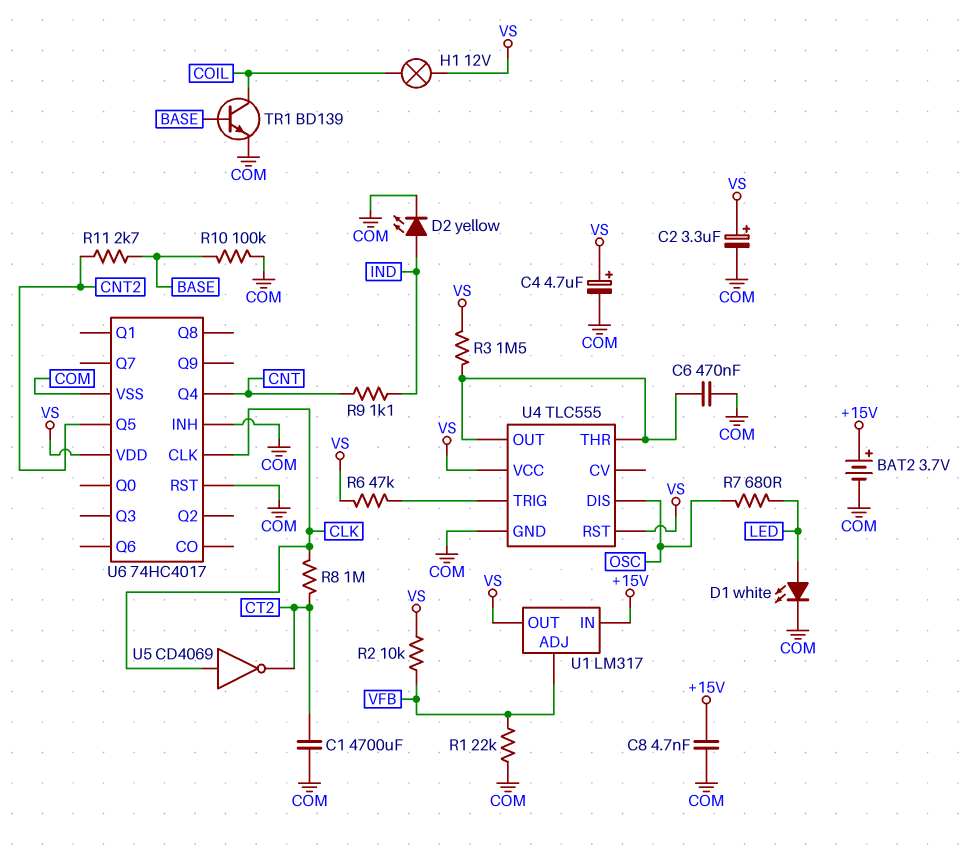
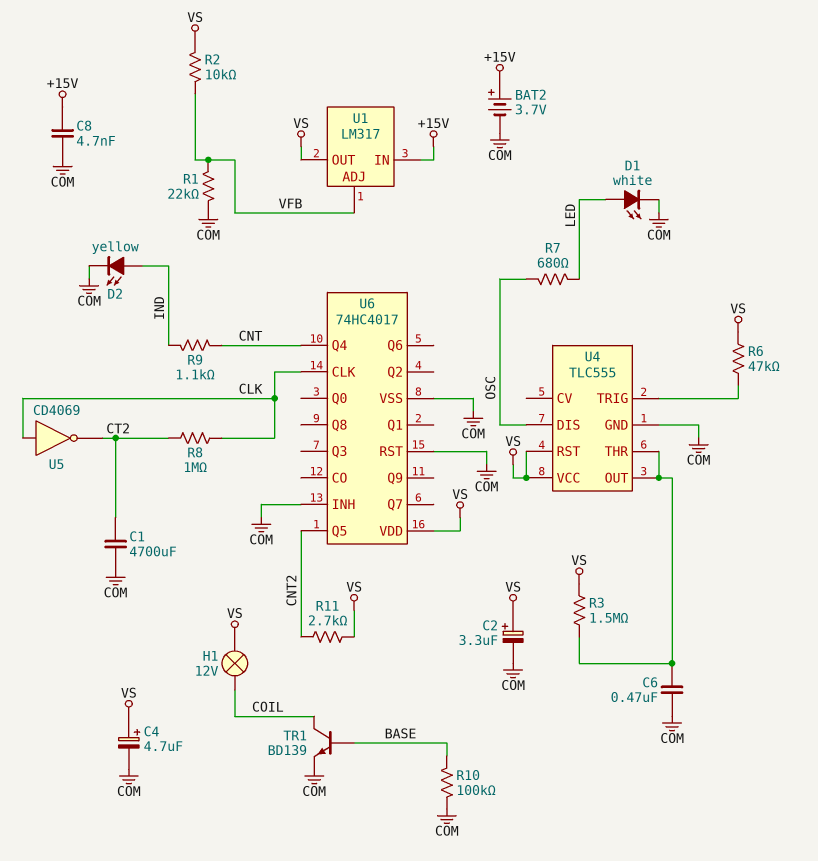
R11: 2.7k (BASE, CNT2) -> 2.7k (CNT2, VS)

